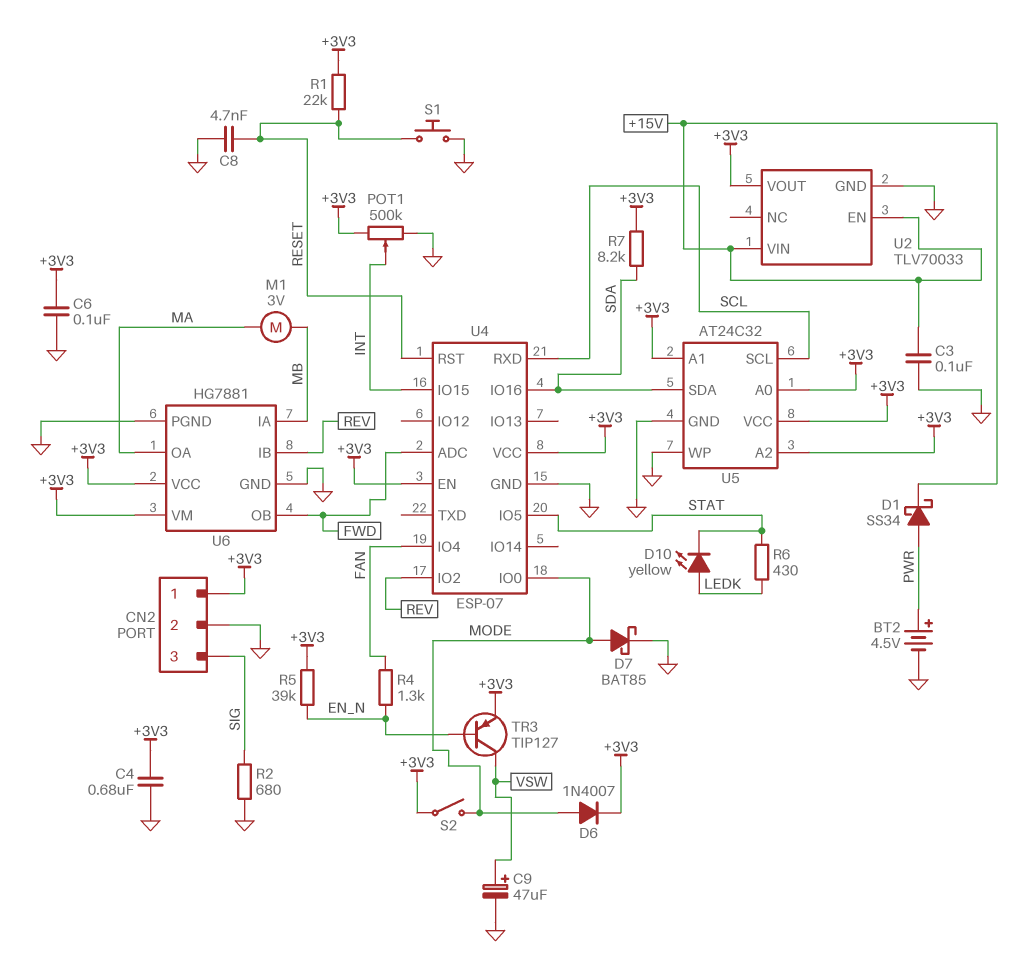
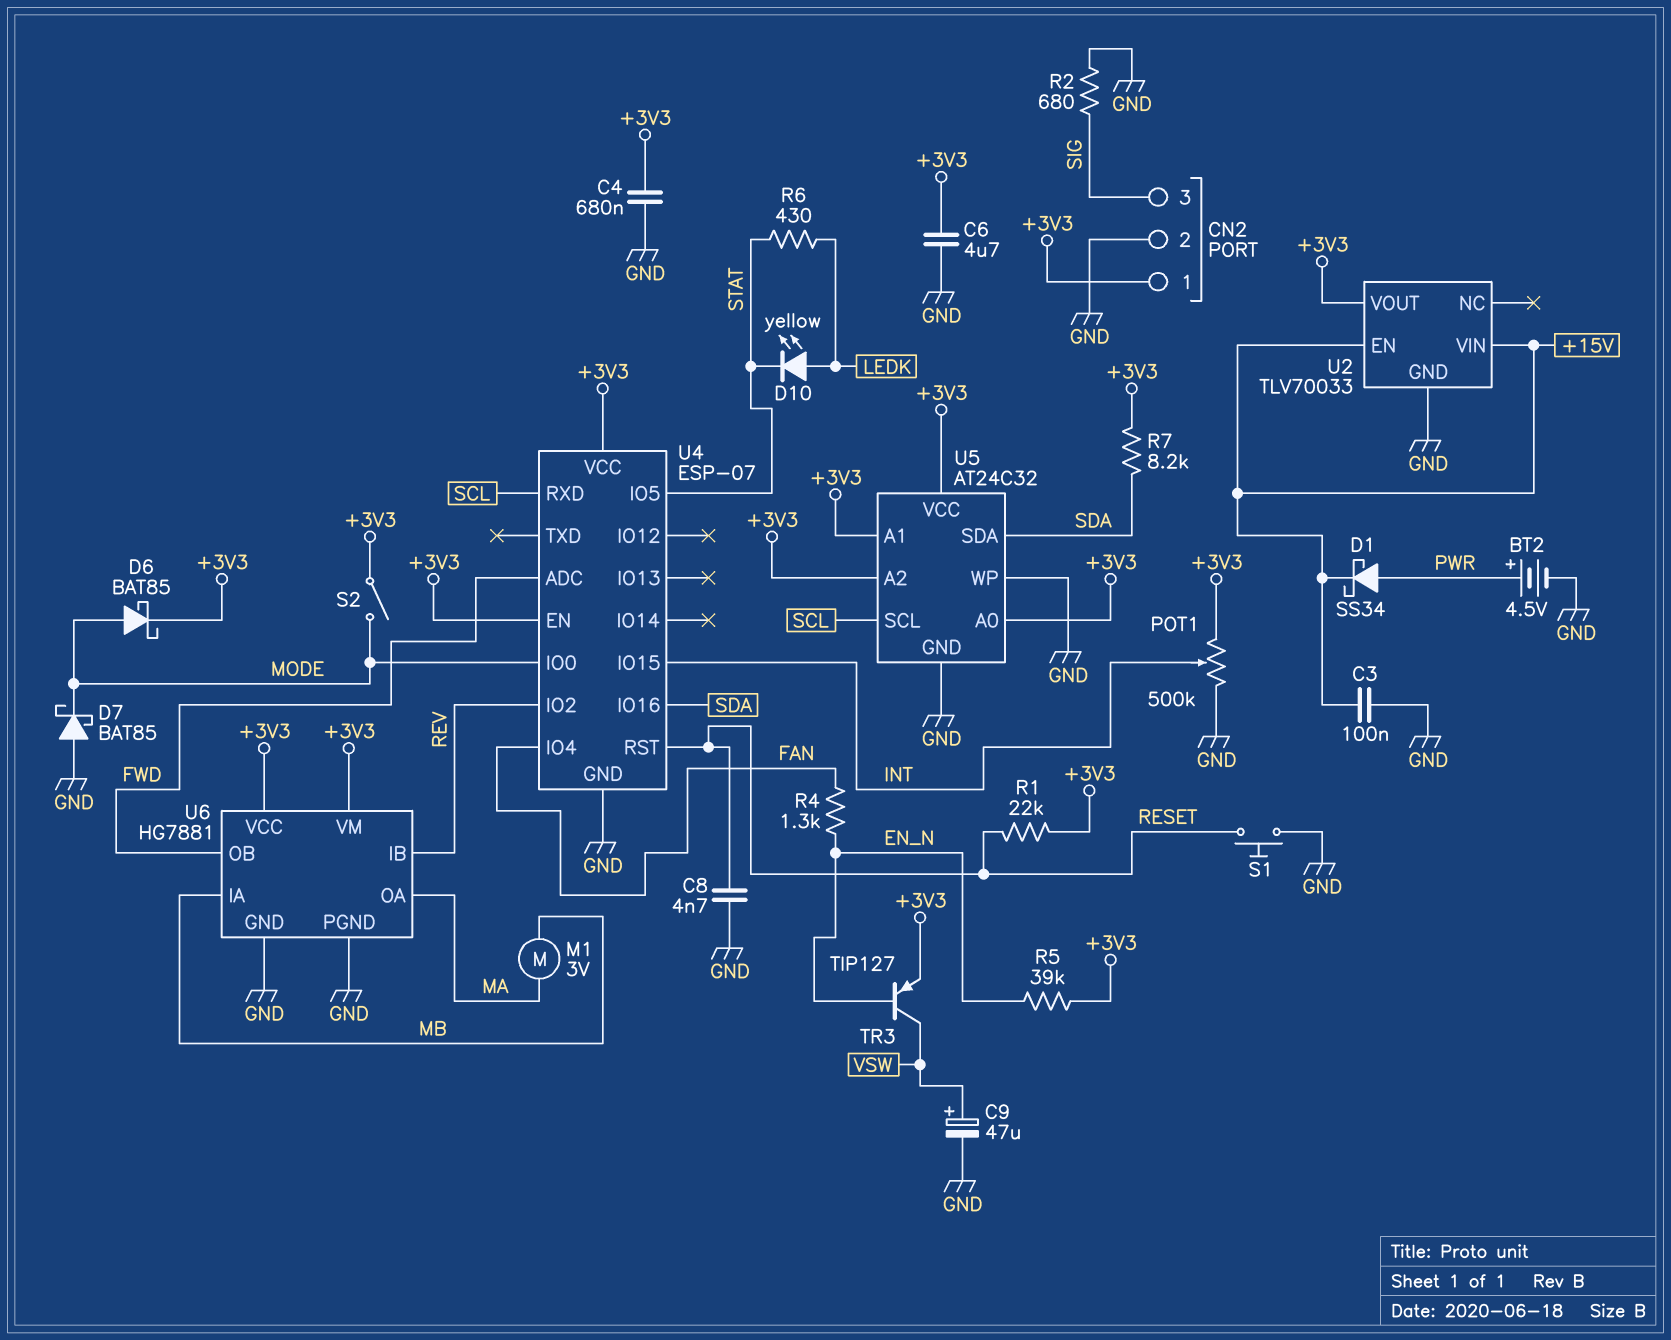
C6: 100nF (+3V3, GND) -> 4.7uF (+3V3, GND)
D6: diode 1N4007 (A MODE, K +3V3) -> schottky BAT85 (A MODE, K +3V3)
D7: schottky BAT85 (A MODE, K GND) -> schottky BAT85 (A GND, K MODE)

